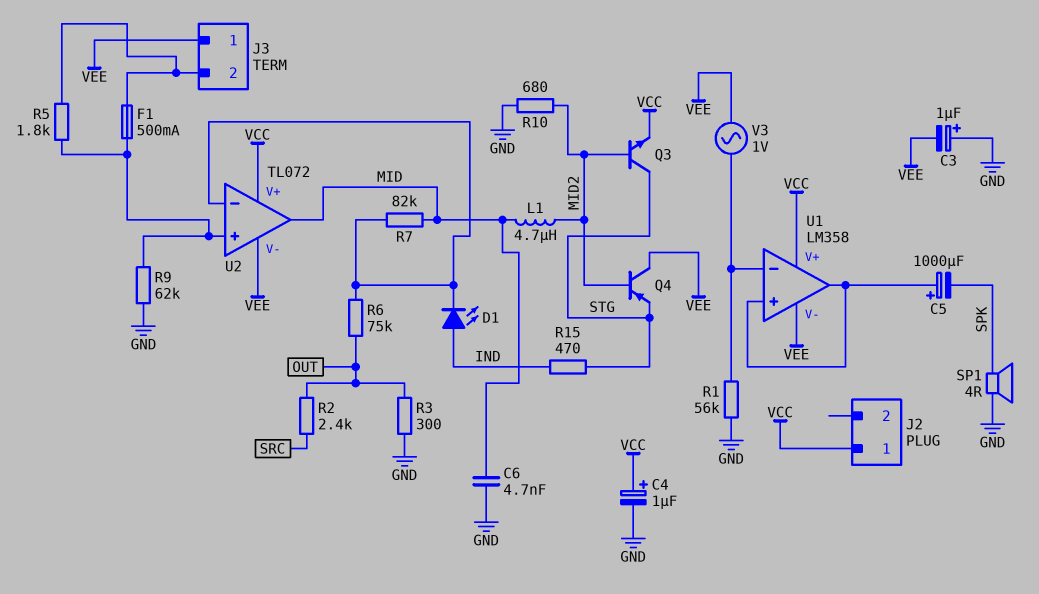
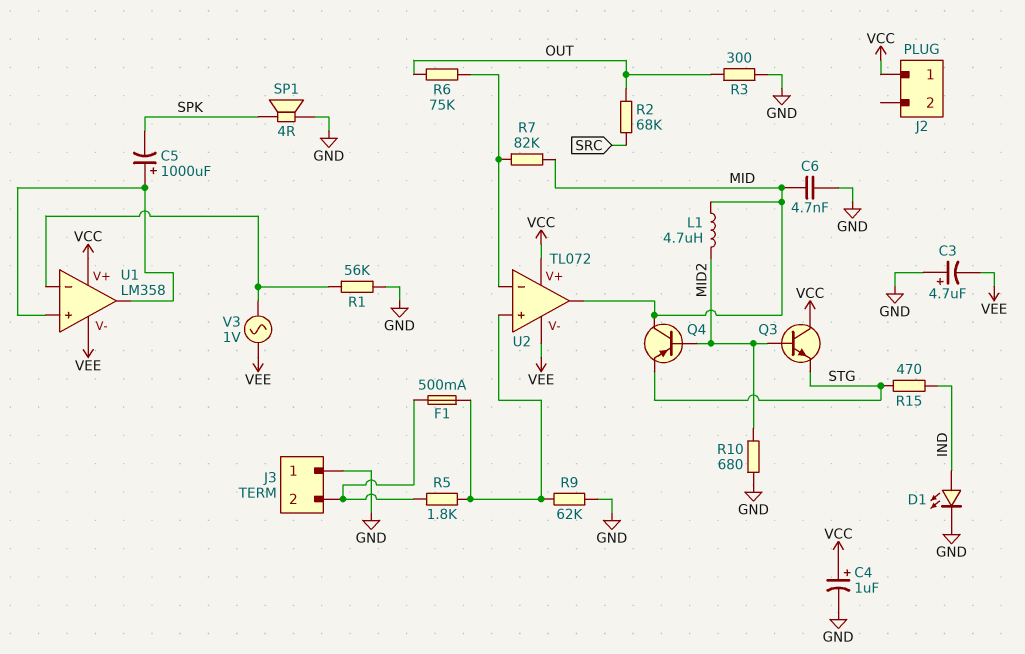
C3: 1uF (plus GND, minus VEE) -> 4.7uF (plus GND, minus VEE)
D1: LED (A IND, K U2/in-) -> LED (A IND, K GND)
J3 pin 1: VEE -> GND
Q3: NPN (B MID2, C STG, E VCC) -> NPN (B MID2, C VCC, E STG)
Q4: PNP (B MID2, C VEE, E STG) -> PNP (B MID2, C MID, E STG)
R2: 2.4k (OUT, SRC) -> 68k (OUT, SRC)

